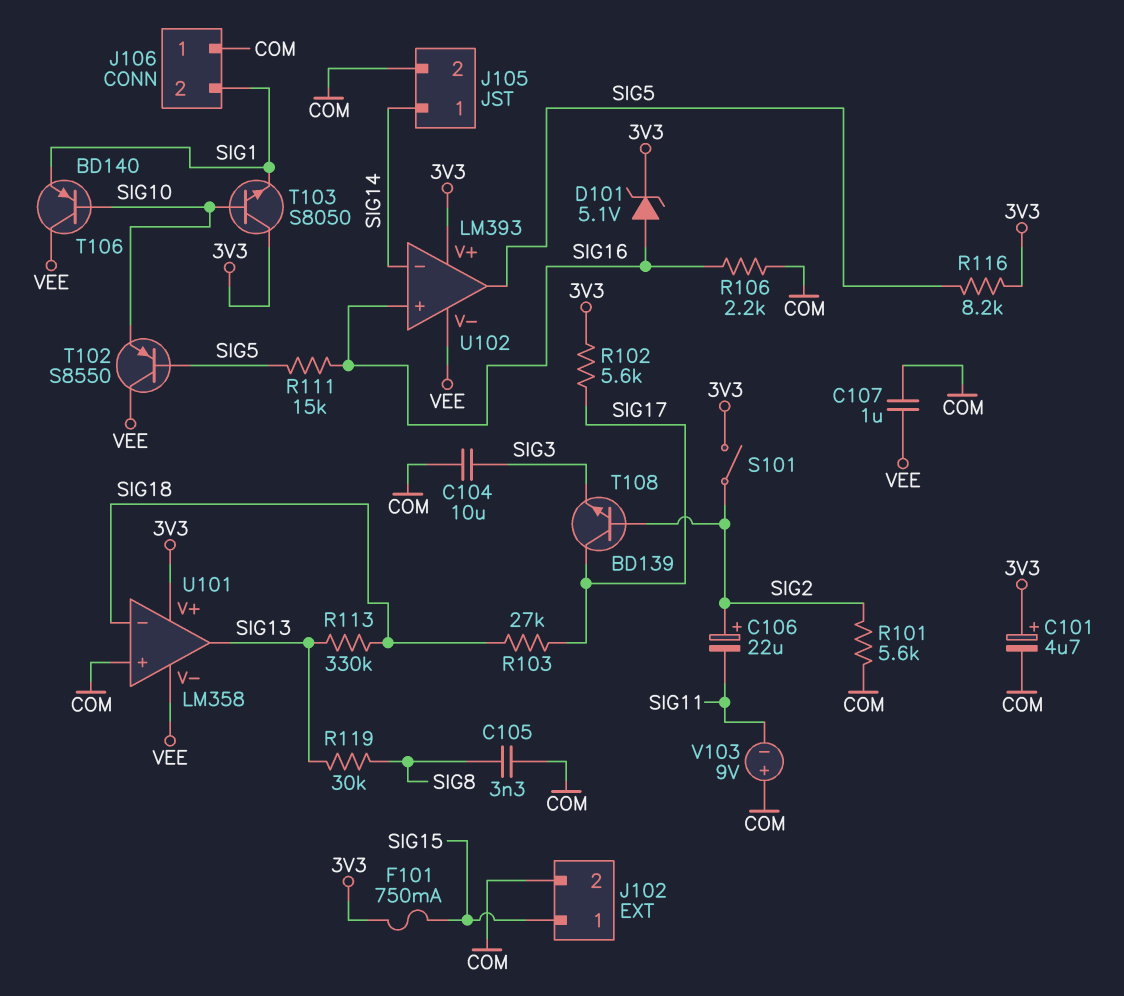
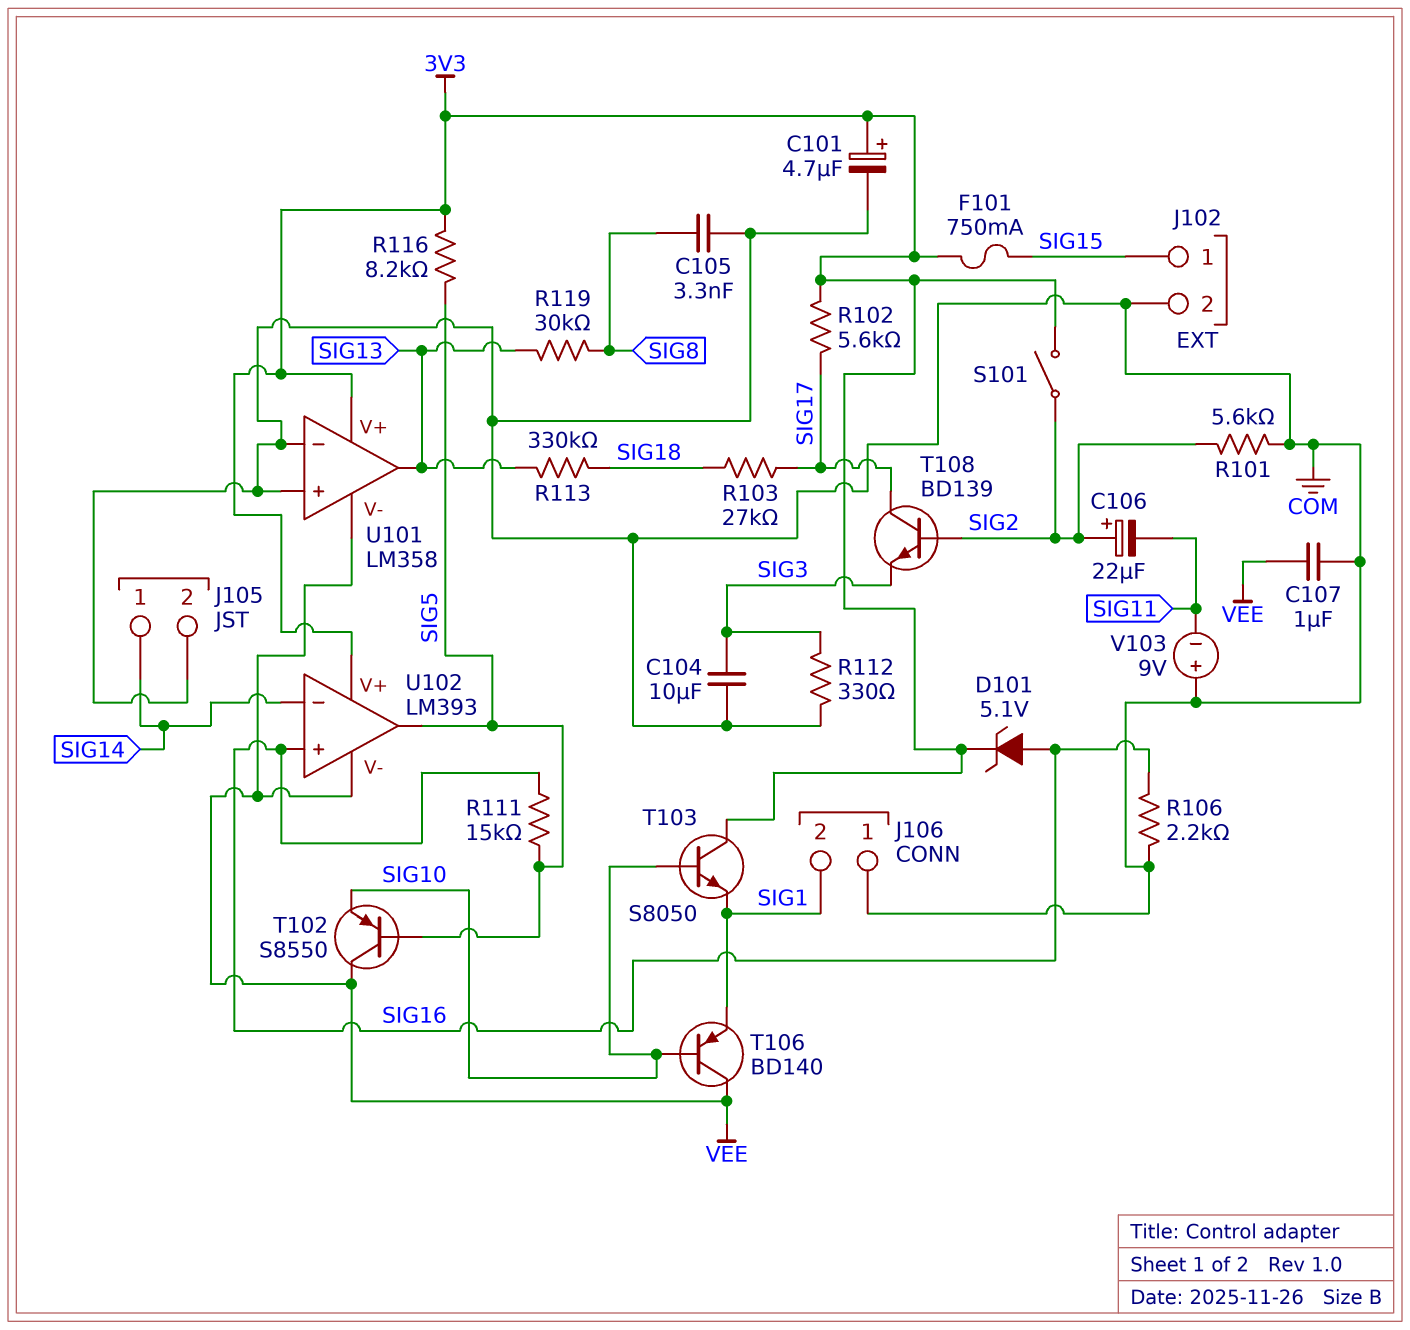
R112: none -> 330 (COM, SIG3)
U101 pin in-: SIG18 -> COM

